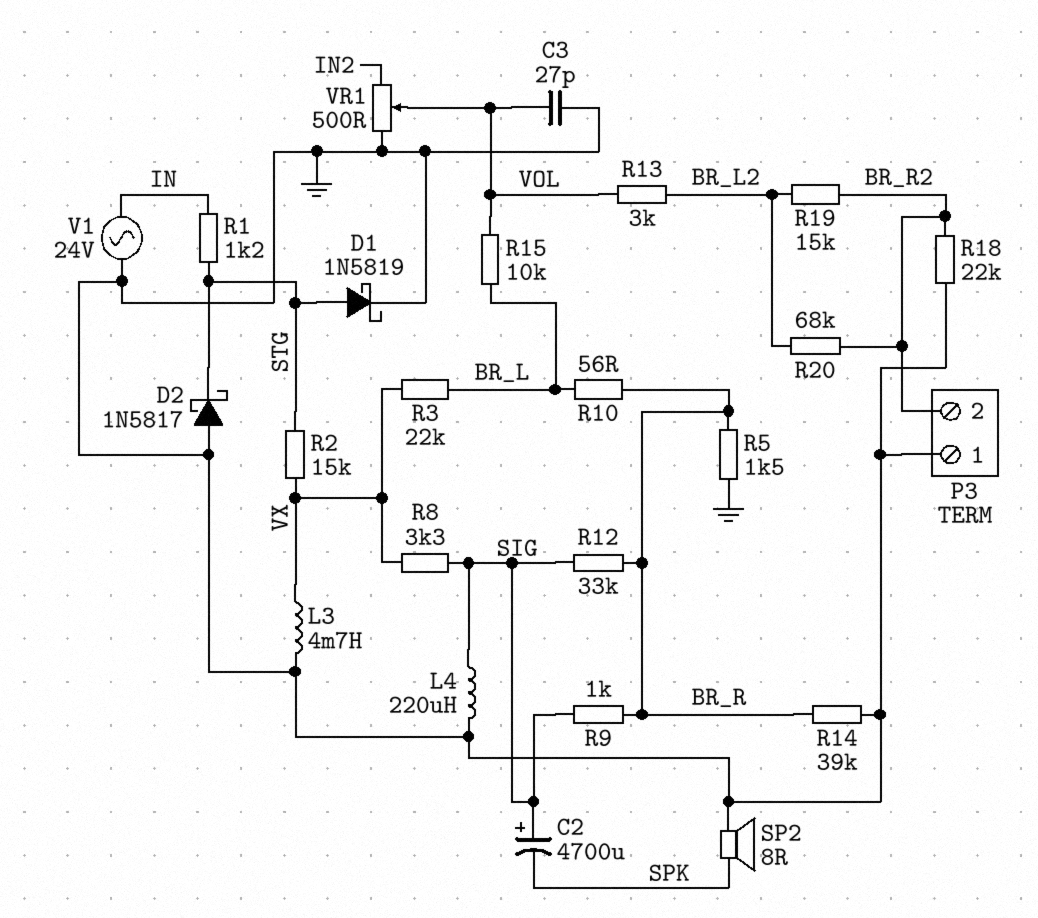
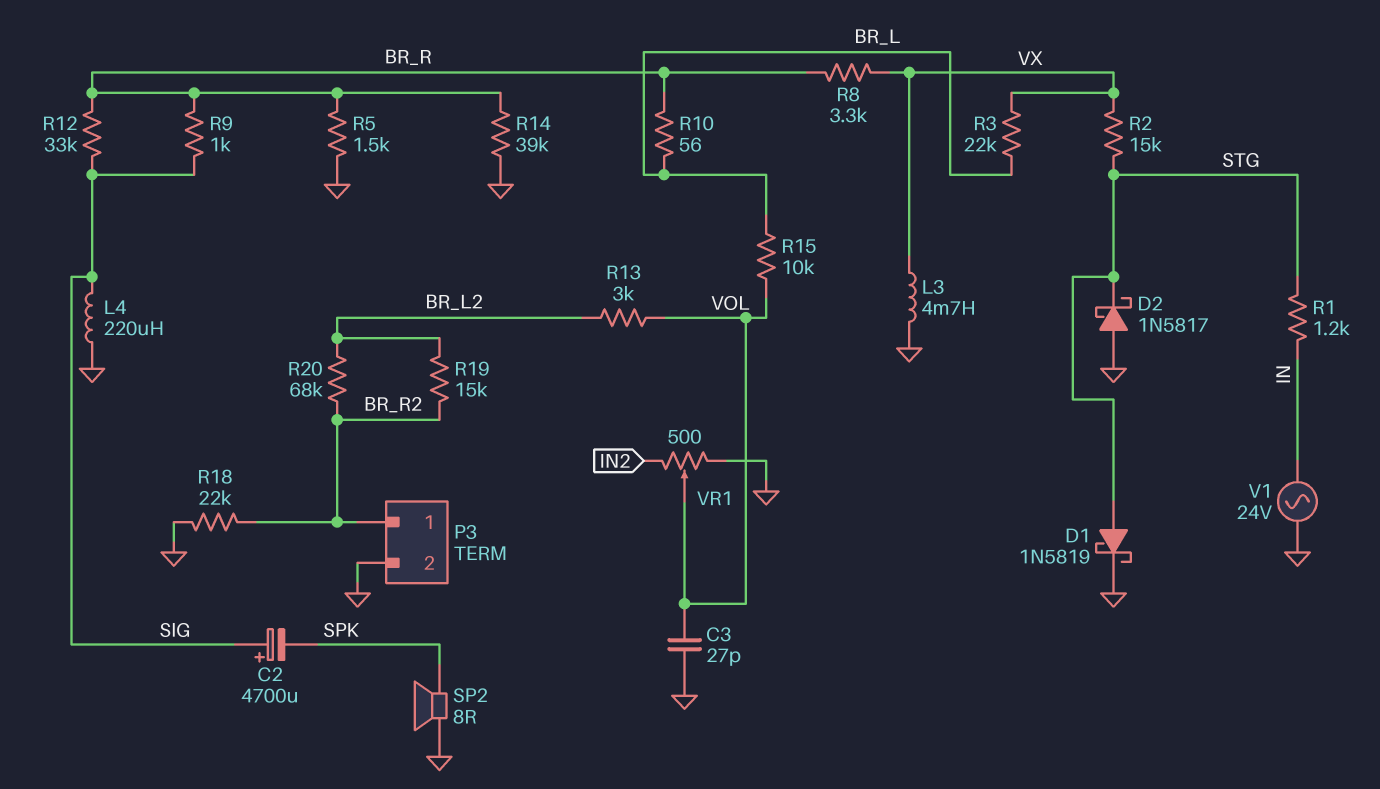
P3 pin 1: GND -> BR_R2
P3 pin 2: BR_R2 -> GND
R8: 3.3k (SIG, VX) -> 3.3k (BR_R, VX)

